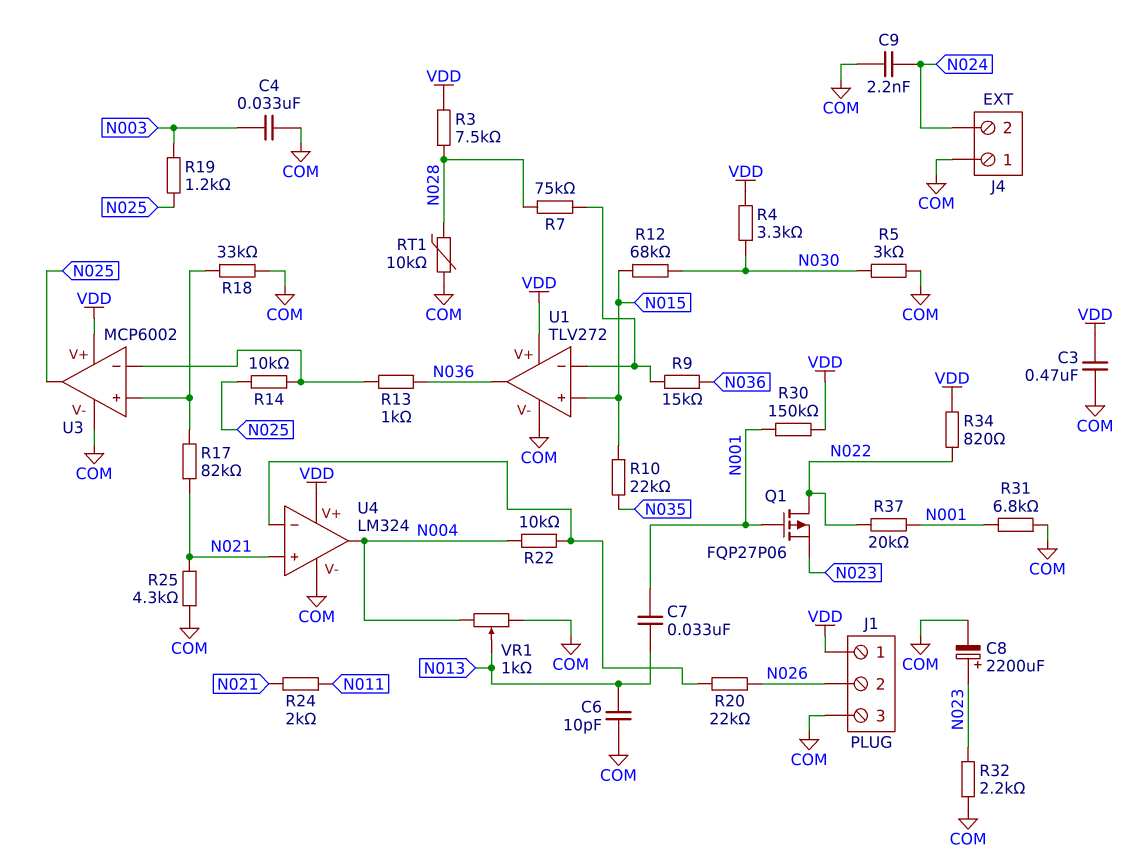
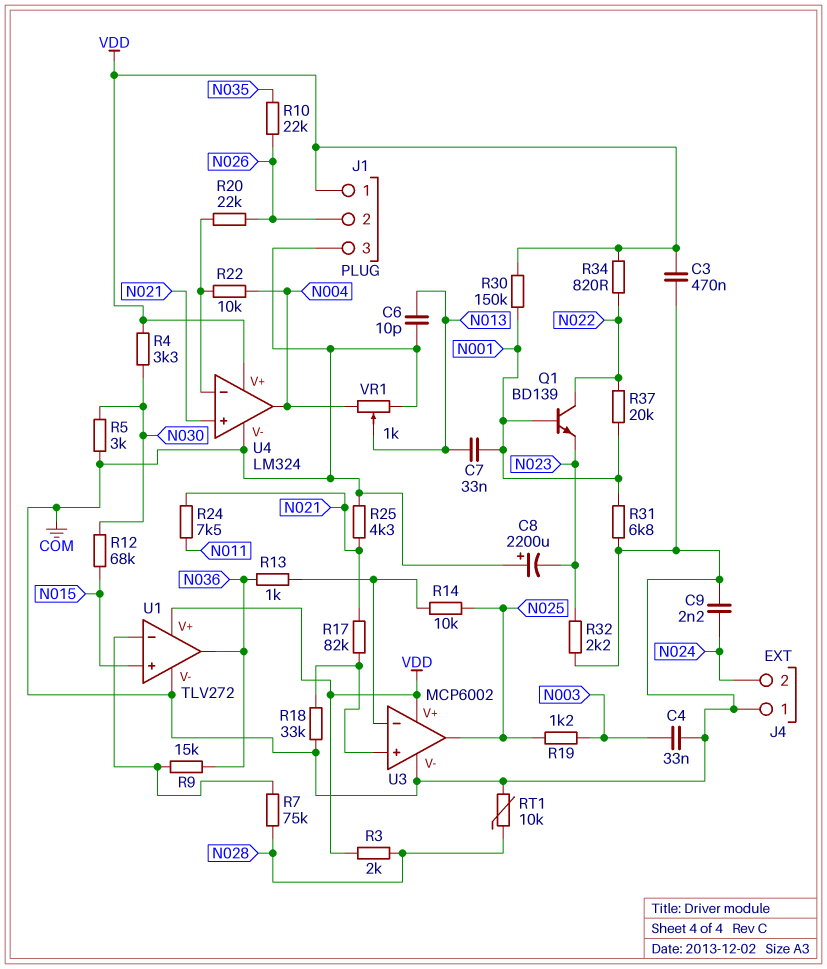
C8: 2200uF (plus N023, minus COM) -> 2200uF (plus COM, minus N023)
Q1: PMOS FQP27P06 (G N001, D N022, S N023) -> NPN BD139 (B N001, C N022, E N023)
R3: 7.5k (N028, VDD) -> 2k (N028, VDD)
R10: 22k (N015, N035) -> 22k (N026, N035)
R24: 2k (N011, N021) -> 7.5k (N011, N021)

